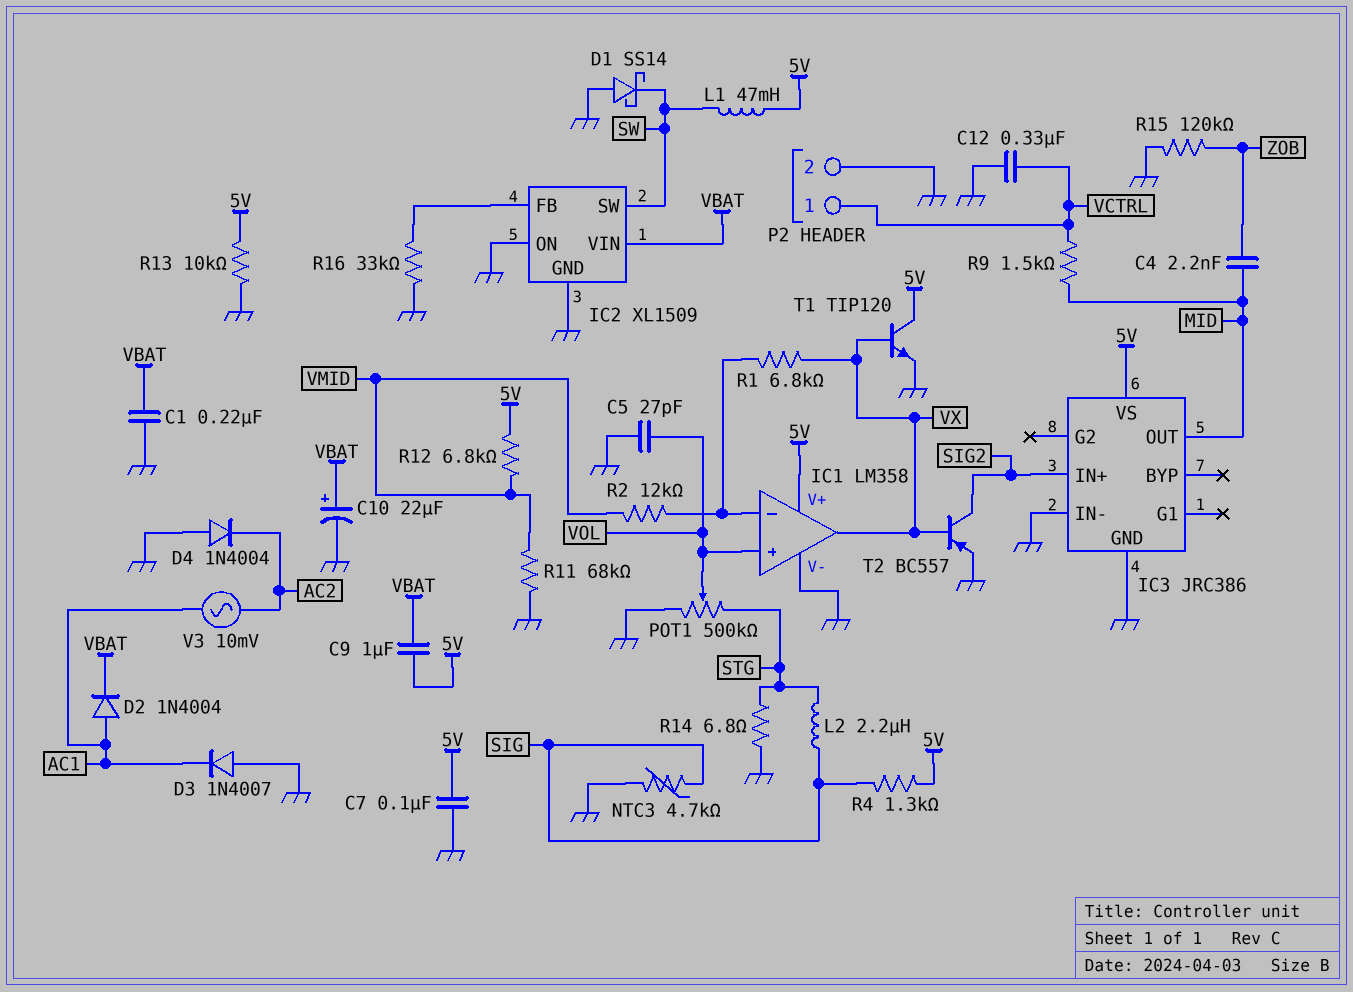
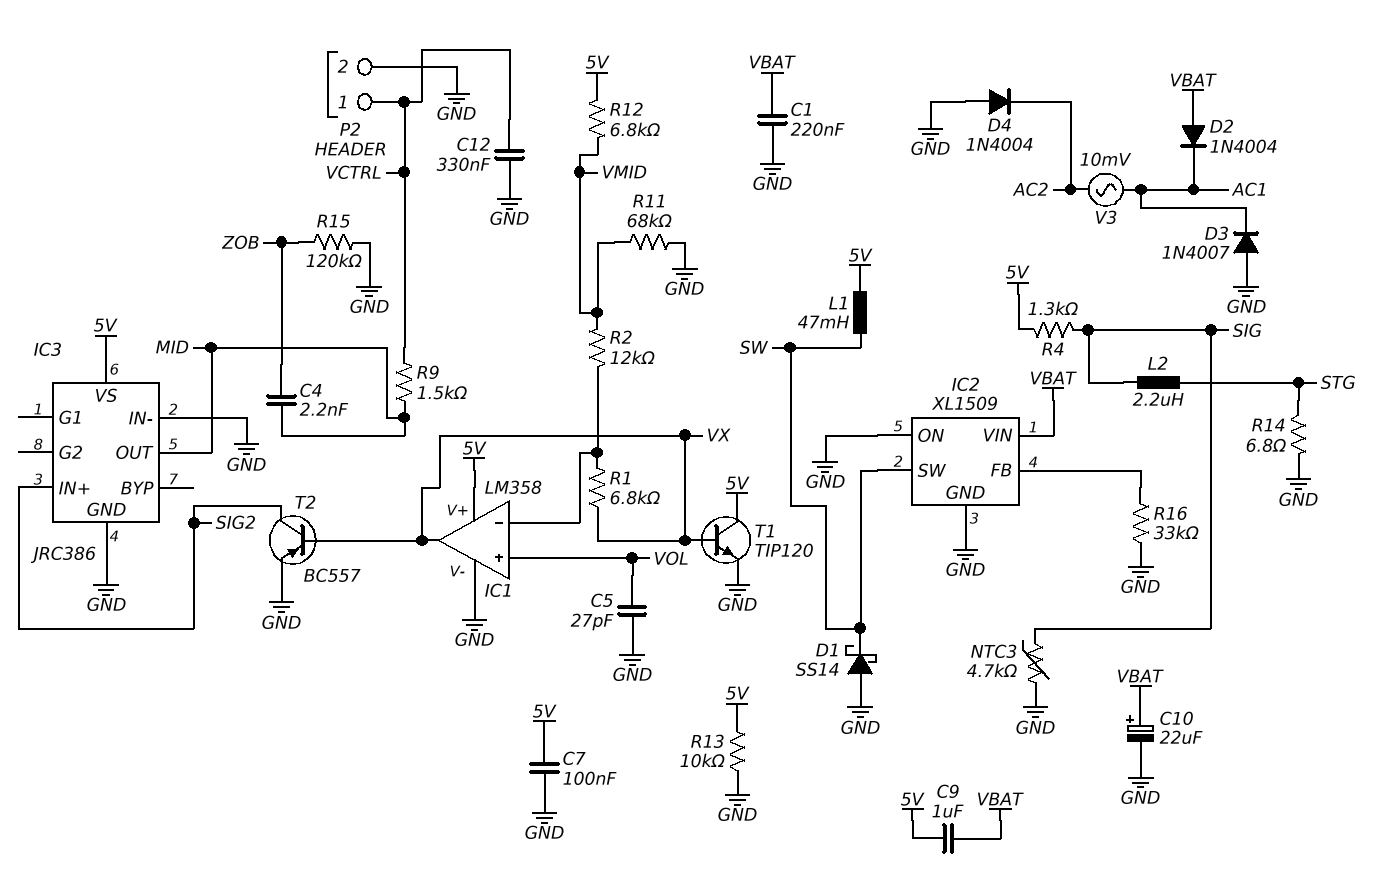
D2: diode 1N4004 (A AC1, K VBAT) -> diode 1N4004 (A VBAT, K AC1)
POT1: 500k (GND, STG, wiper VOL) -> none

